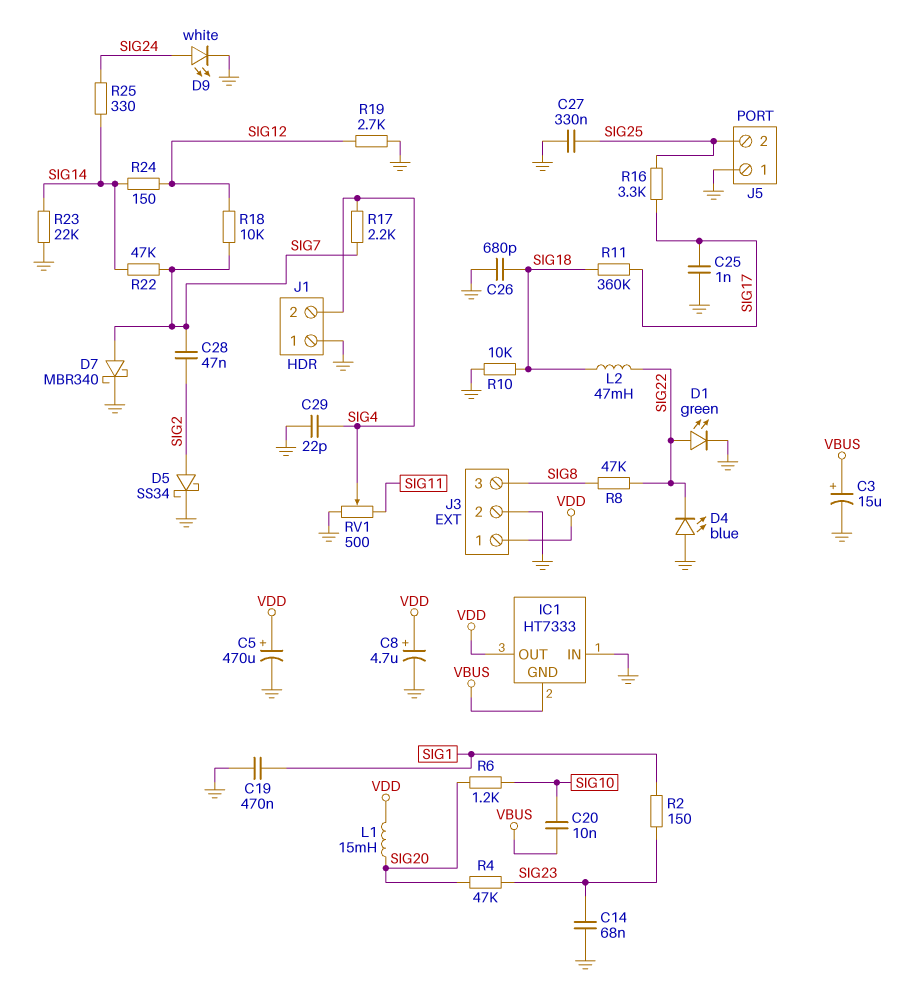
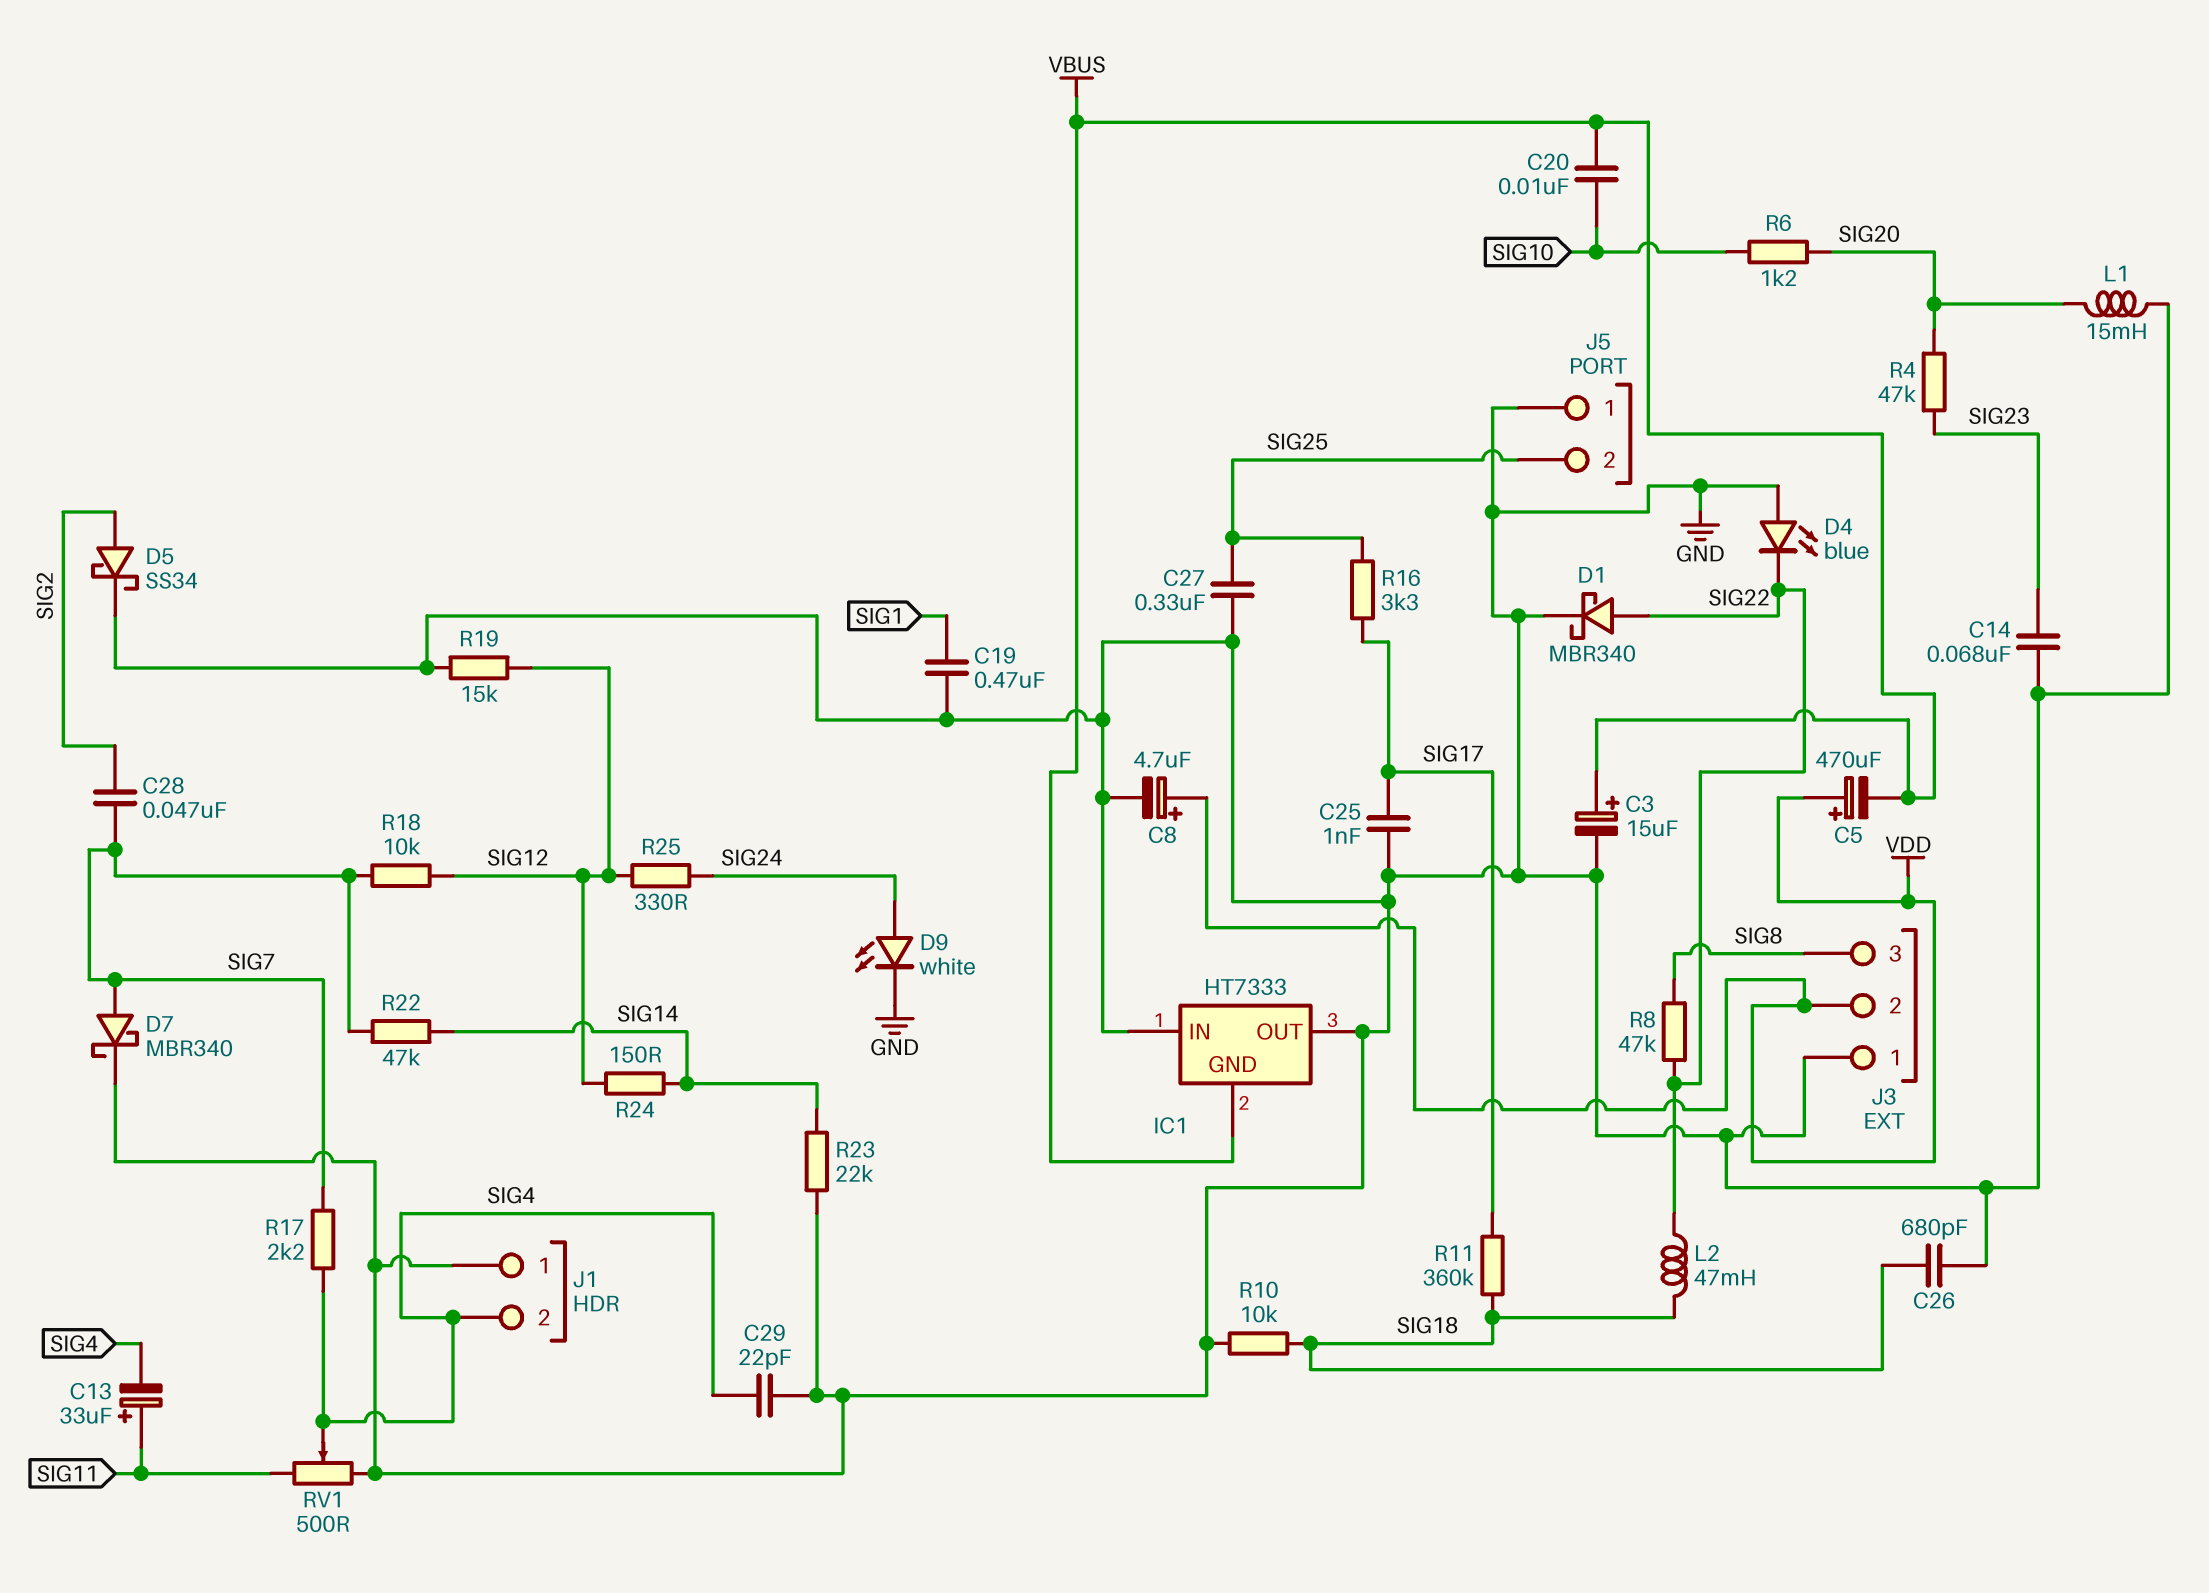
C5: 470uF (plus VDD, minus GND) -> 470uF (plus VDD, minus VBUS)
C13: none -> 33uF (plus SIG11, minus SIG4)
D1: LED green (A SIG22, K GND) -> schottky MBR340 (A SIG22, K GND)
IC1 pin OUT: VDD -> GND
J3 pin 1: VDD -> GND
J3 pin 2: GND -> VDD
L1: 15mH (SIG20, VDD) -> 15mH (GND, SIG20)
R2: 150 (SIG1, SIG23) -> none
R19: 2.7k (GND, SIG12) -> 15k (GND, SIG12)
R25: 330 (SIG14, SIG24) -> 330 (SIG12, SIG24)

